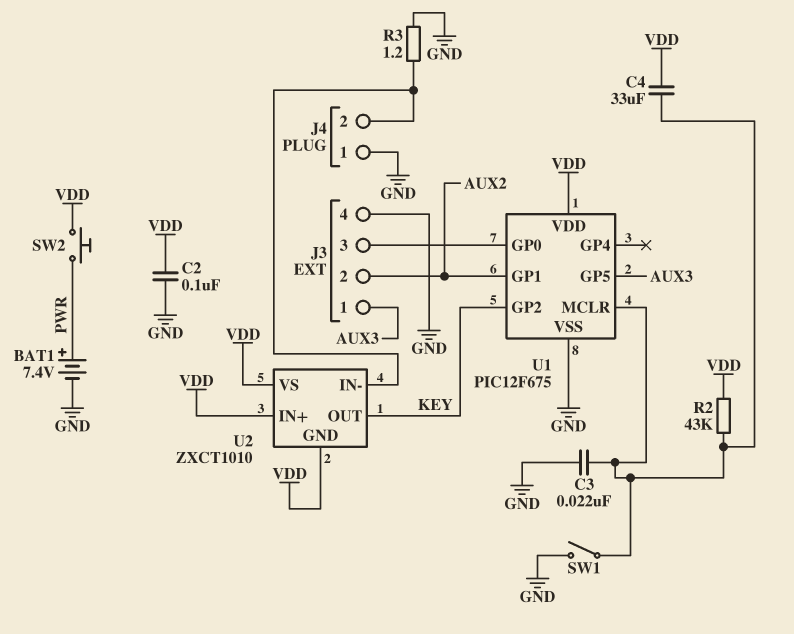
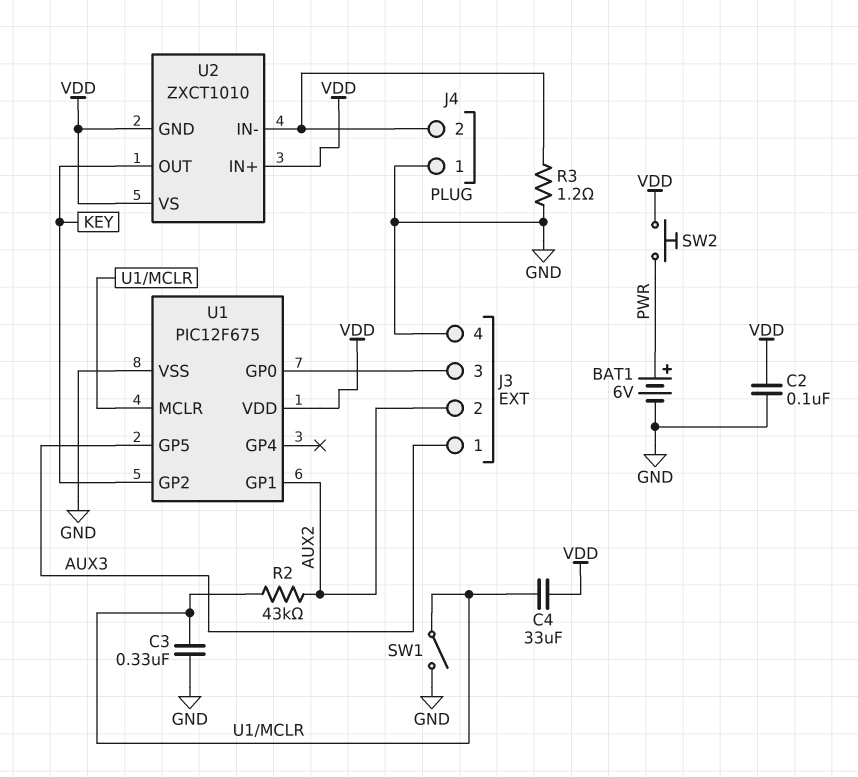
BAT1: 7.4V (plus PWR, minus GND) -> 6V (plus PWR, minus GND)
C3: 22nF (GND, U1/MCLR) -> 330nF (GND, U1/MCLR)
R2: 43k (U1/MCLR, VDD) -> 43k (AUX2, U1/MCLR)

